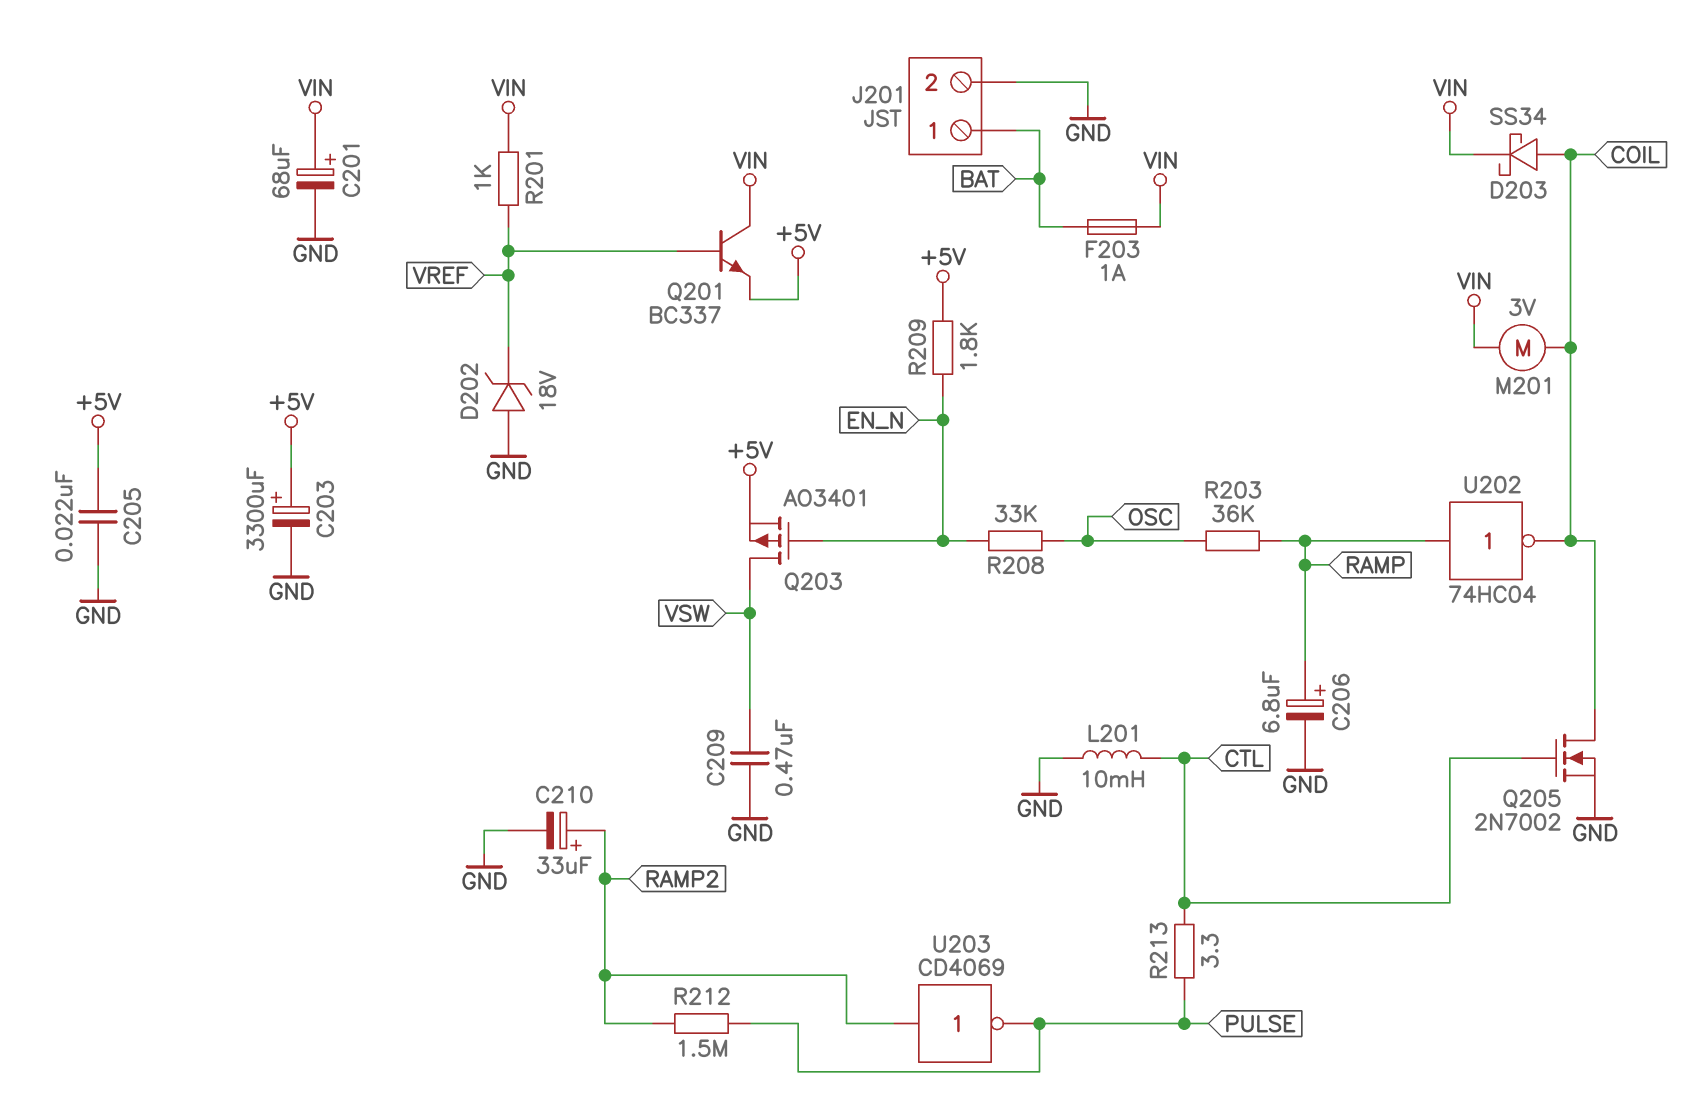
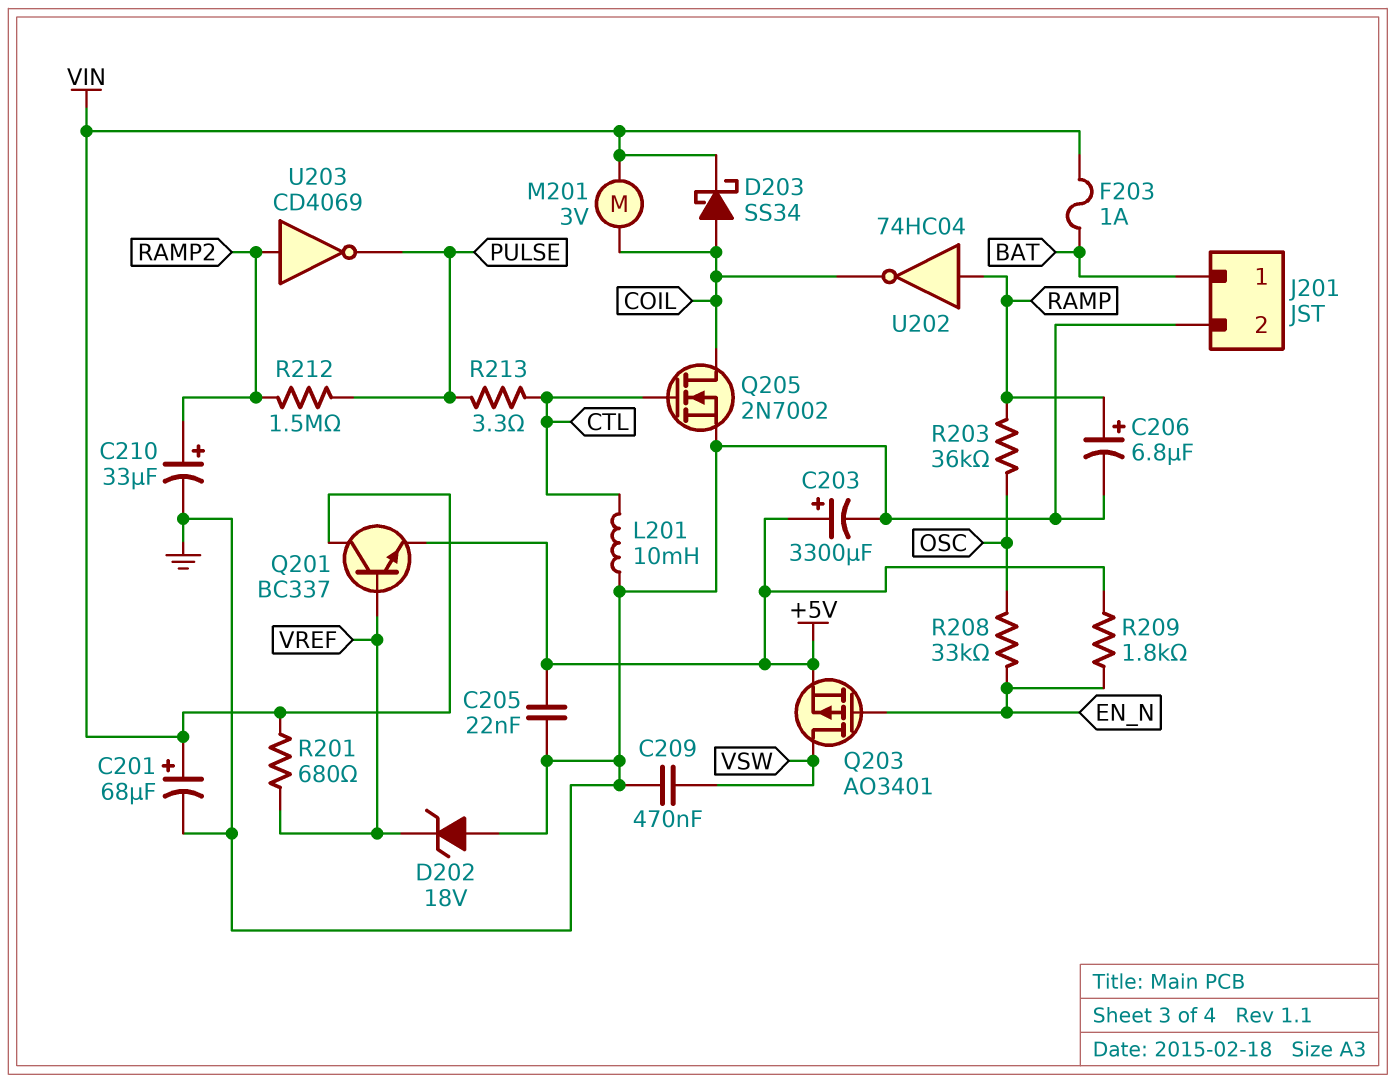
R201: 1k (VIN, VREF) -> 680 (VIN, VREF)

